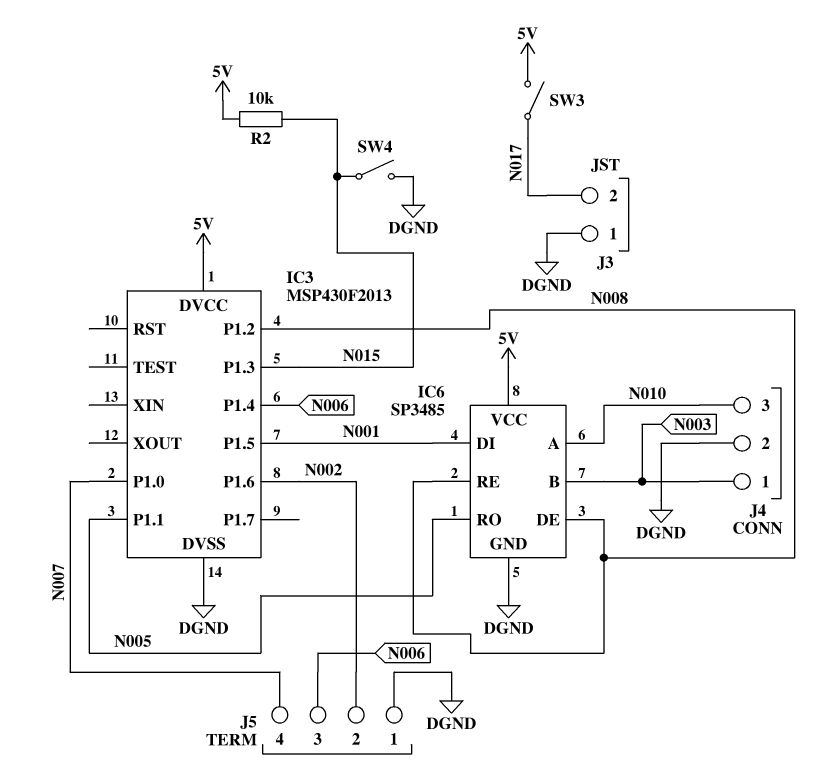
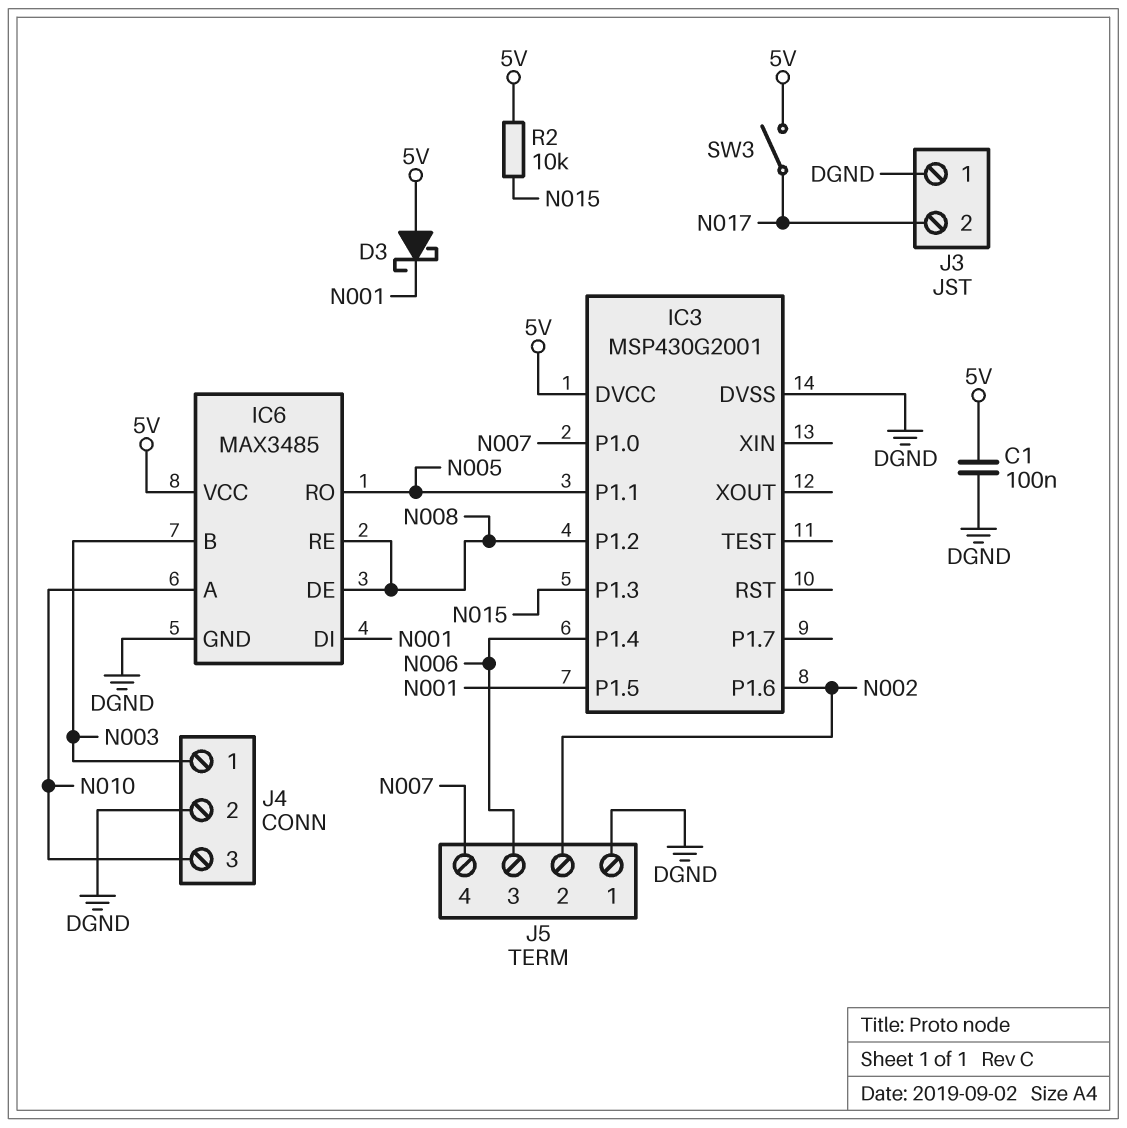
C1: none -> 100nF (5V, DGND)
D3: none -> schottky (A 5V, K N001)
IC3: MSP430F2013 -> MSP430G2001
IC6: SP3485 -> MAX3485
SW4: switch (DGND, N015) -> none

